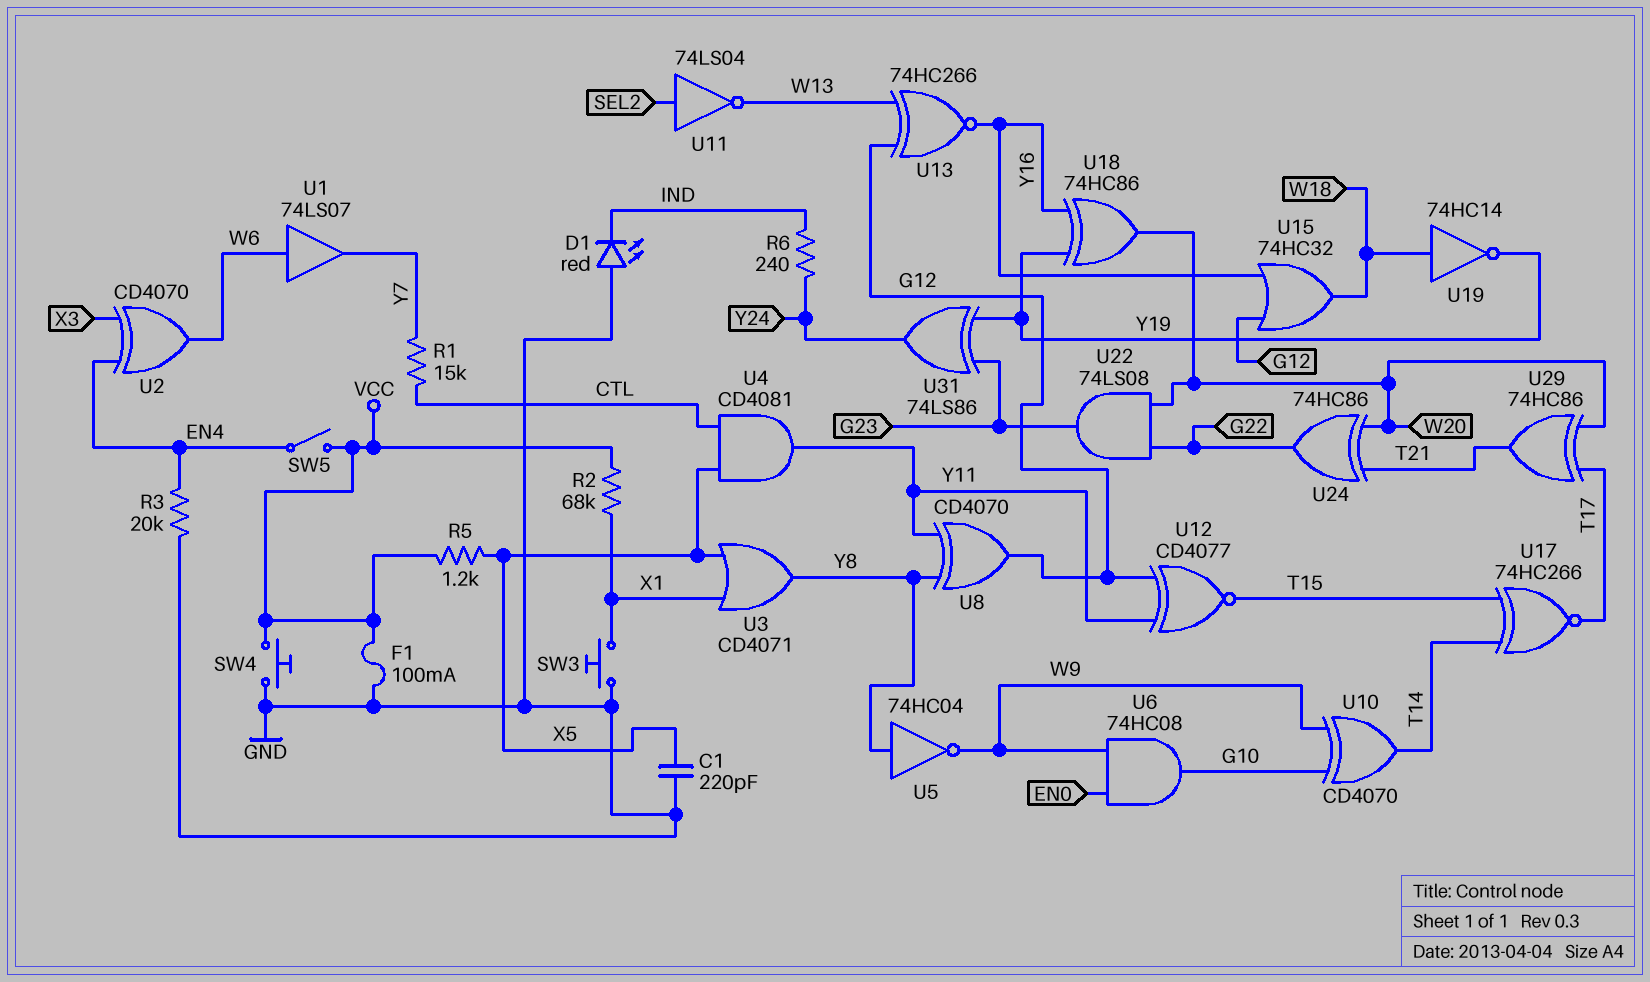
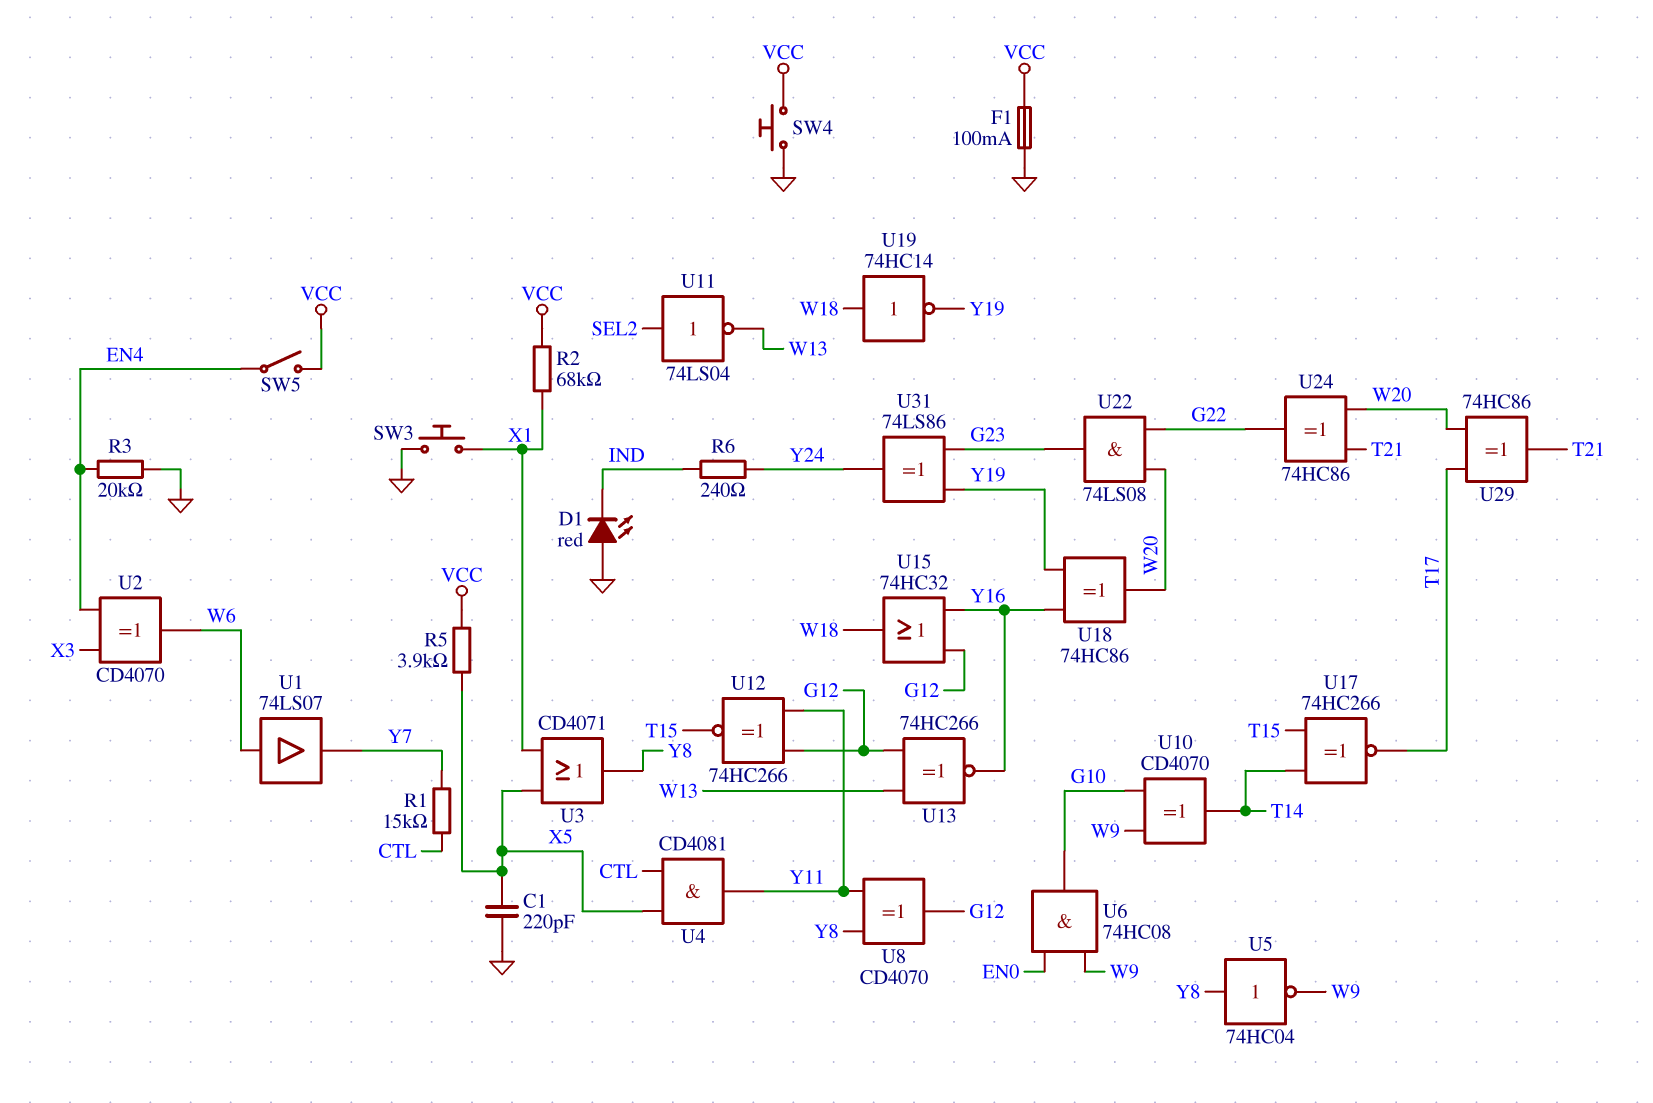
R5: 1.2k (VCC, X5) -> 3.9k (VCC, X5)
U12: XNOR CD4077 (in G12, in Y11, out T15) -> XNOR 74HC266 (in G12, in Y11, out T15)

